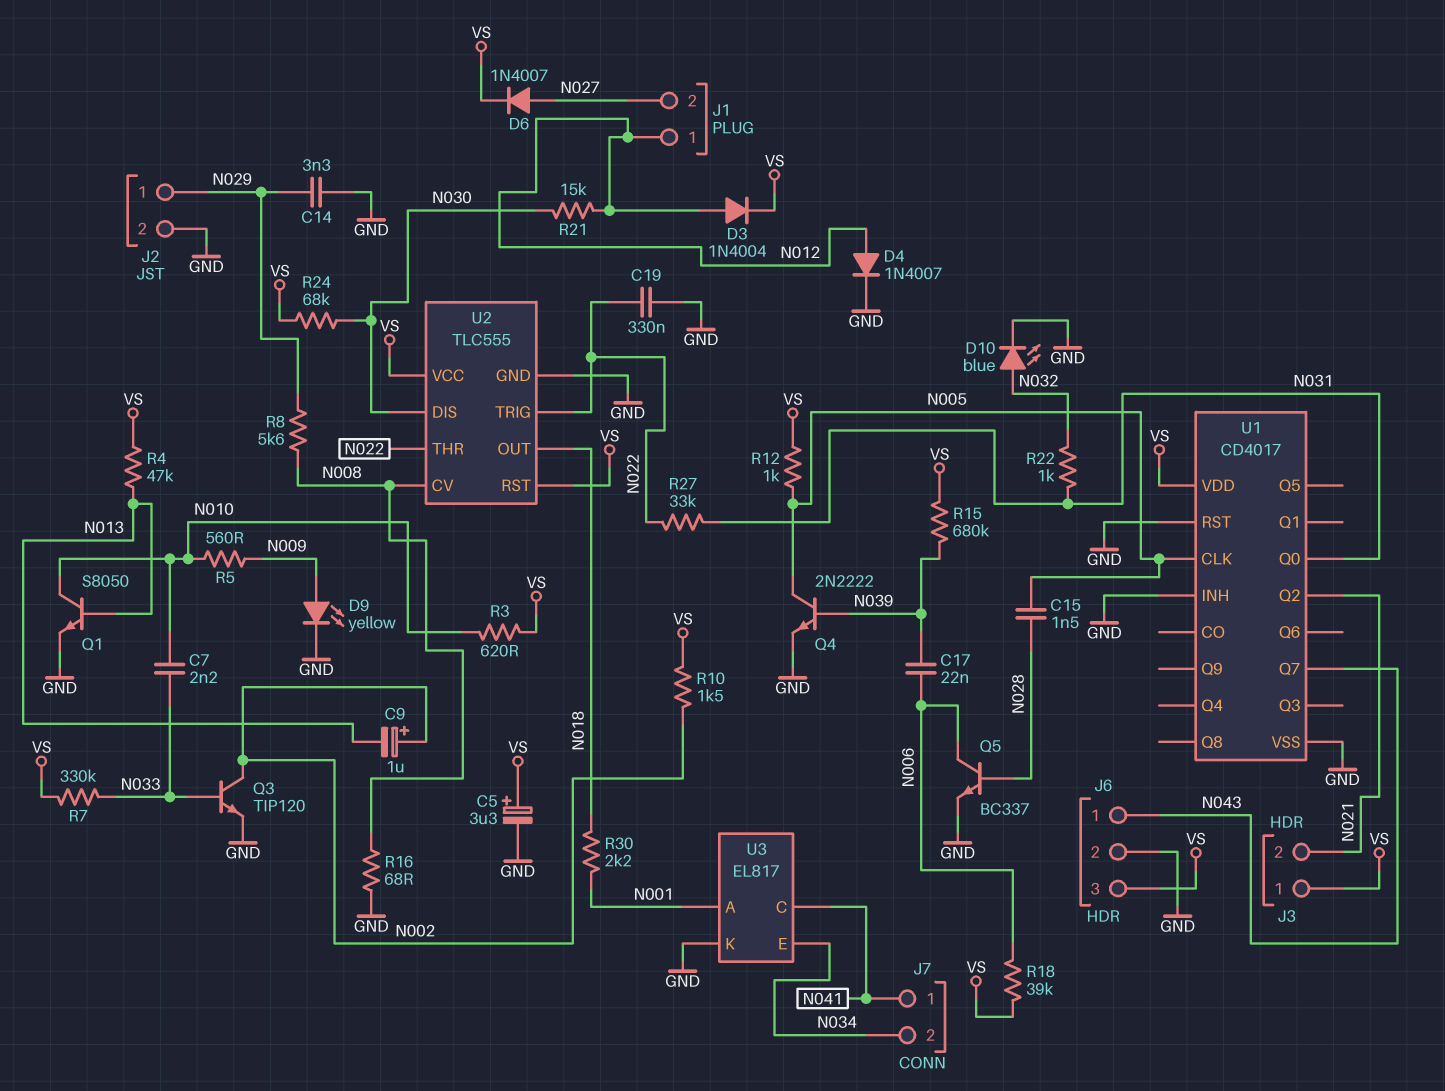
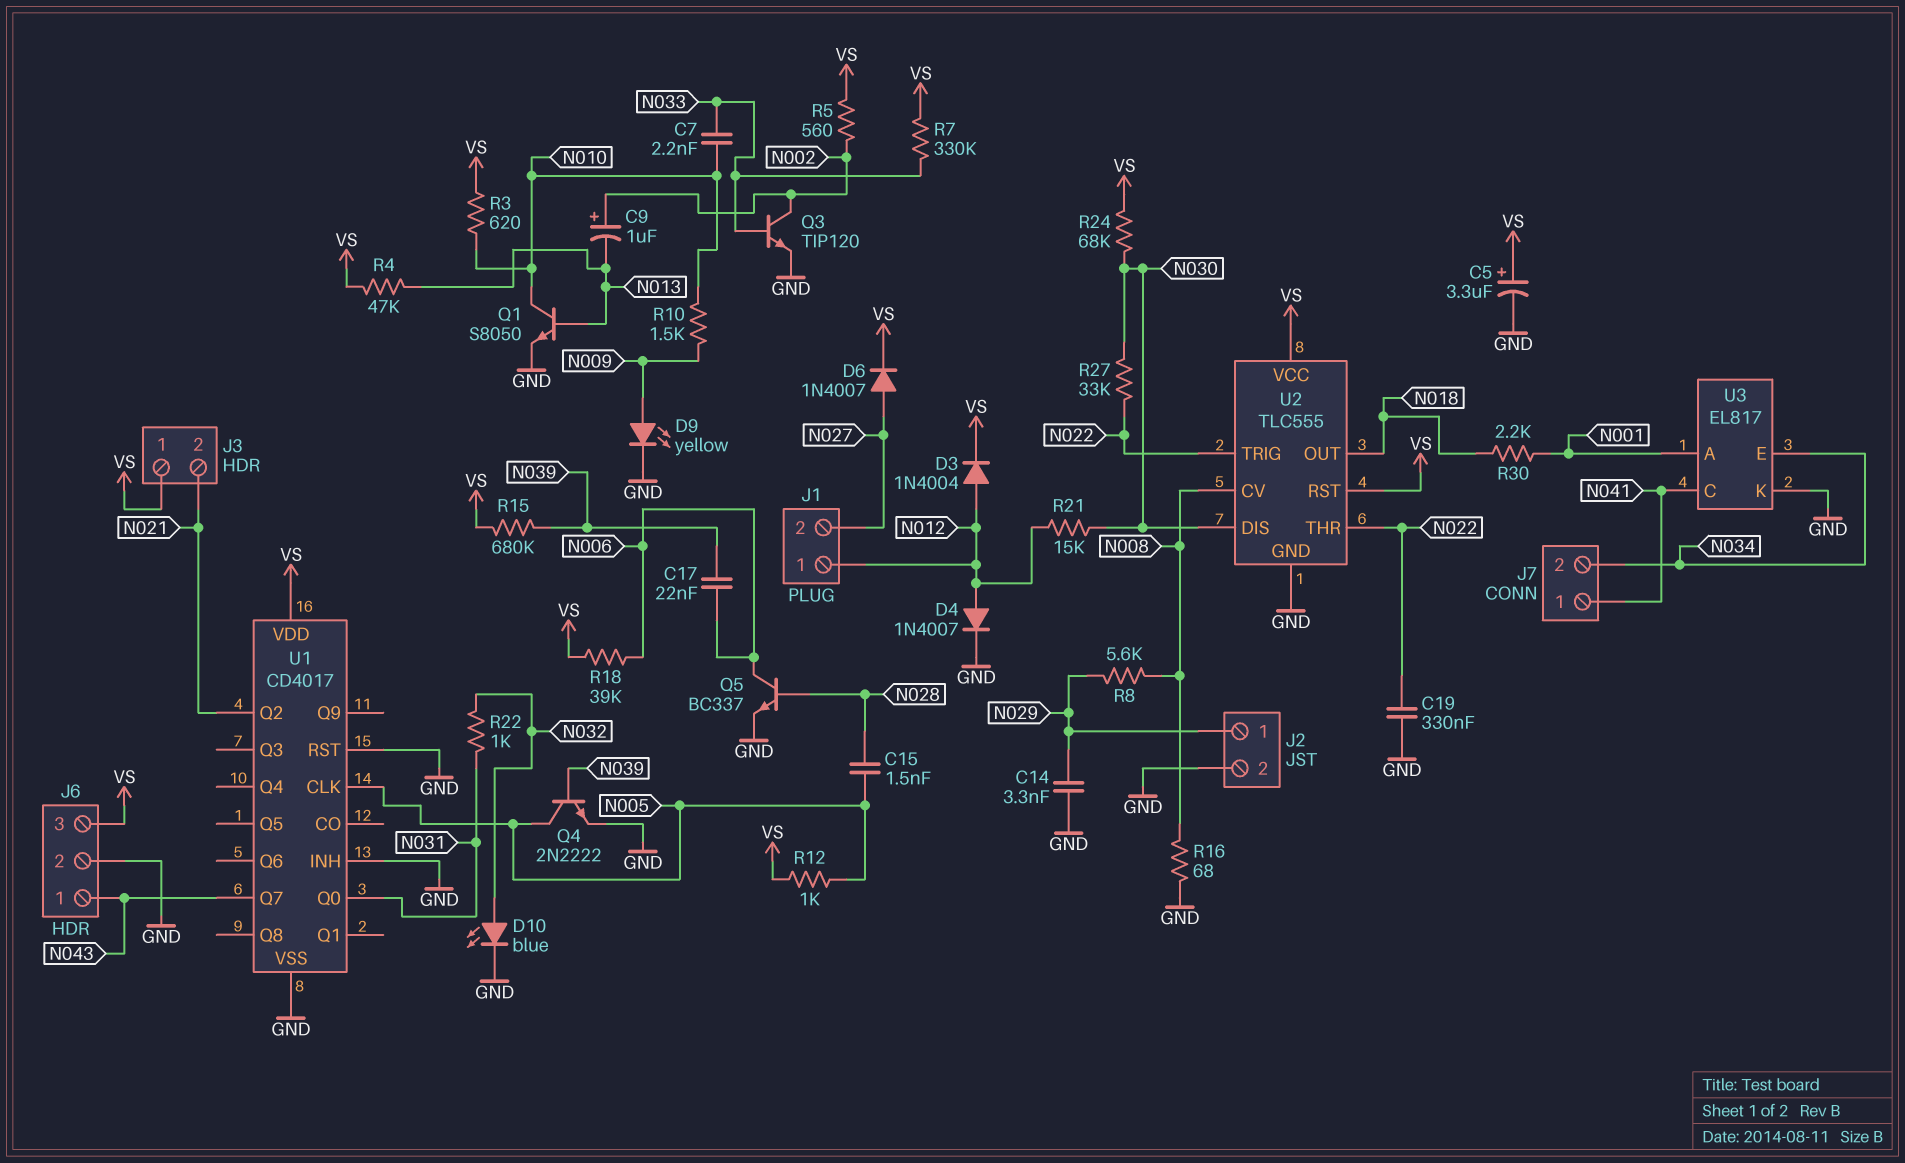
R5: 560 (N009, N010) -> 560 (N002, VS)
R10: 1.5k (N002, VS) -> 1.5k (N009, N010)
R27: 33k (N022, N031) -> 33k (N022, N030)

